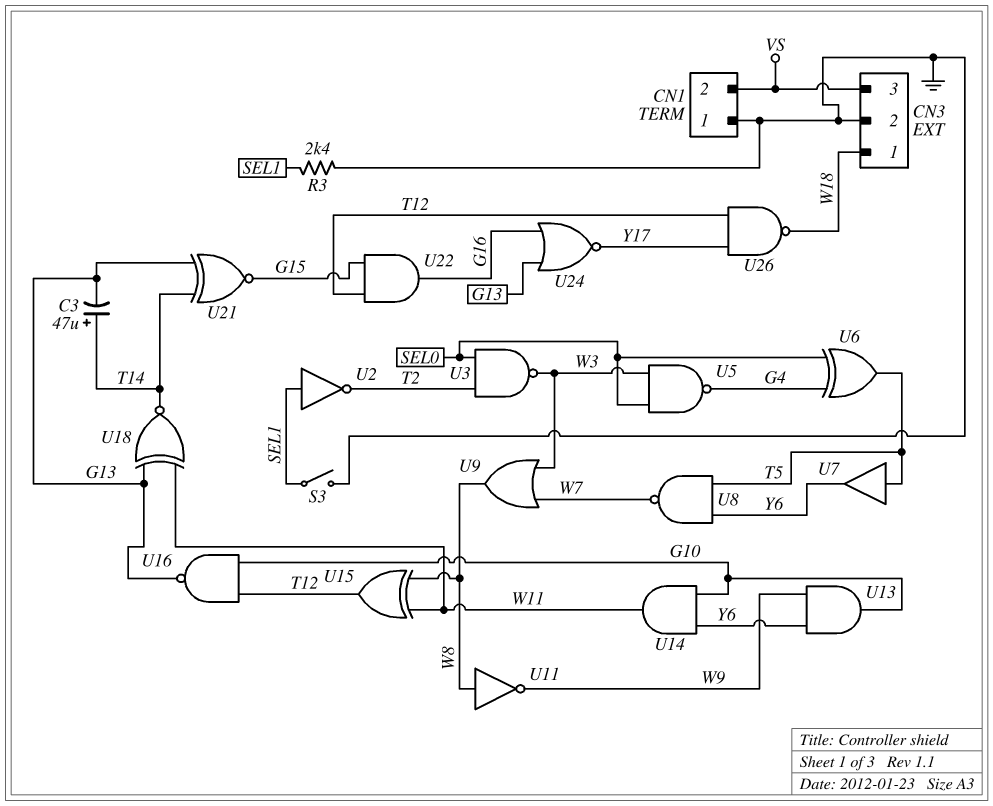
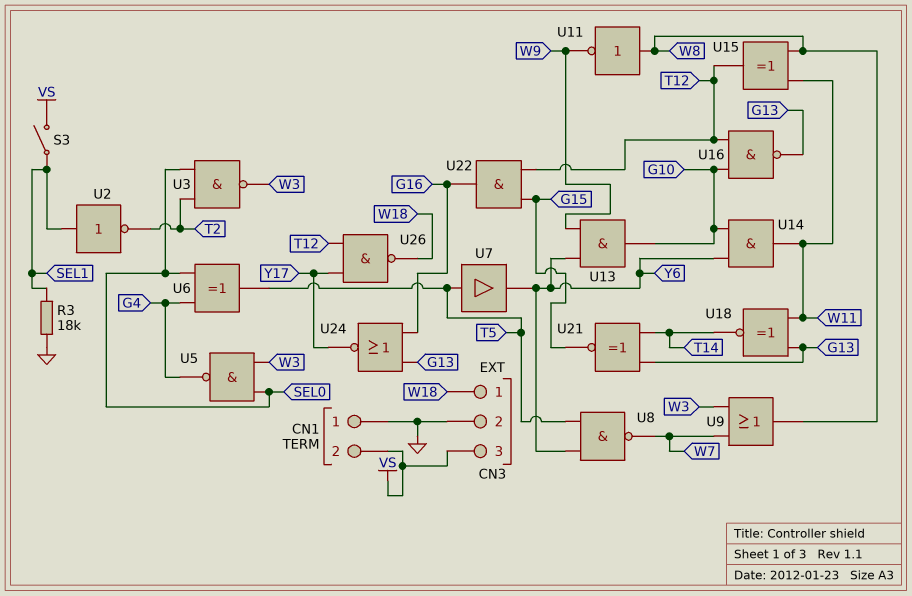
C3: 47uF (plus T14, minus G13) -> none
R3: 2.4k (GND, SEL1) -> 18k (GND, SEL1)
S3: switch (GND, SEL1) -> switch (SEL1, VS)

